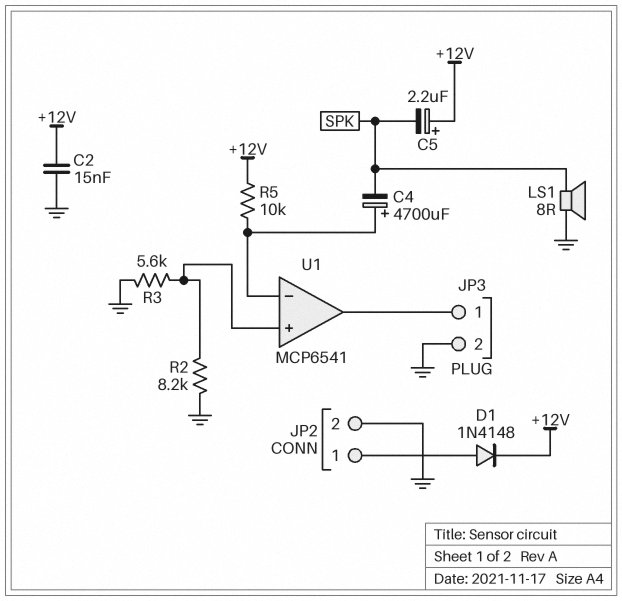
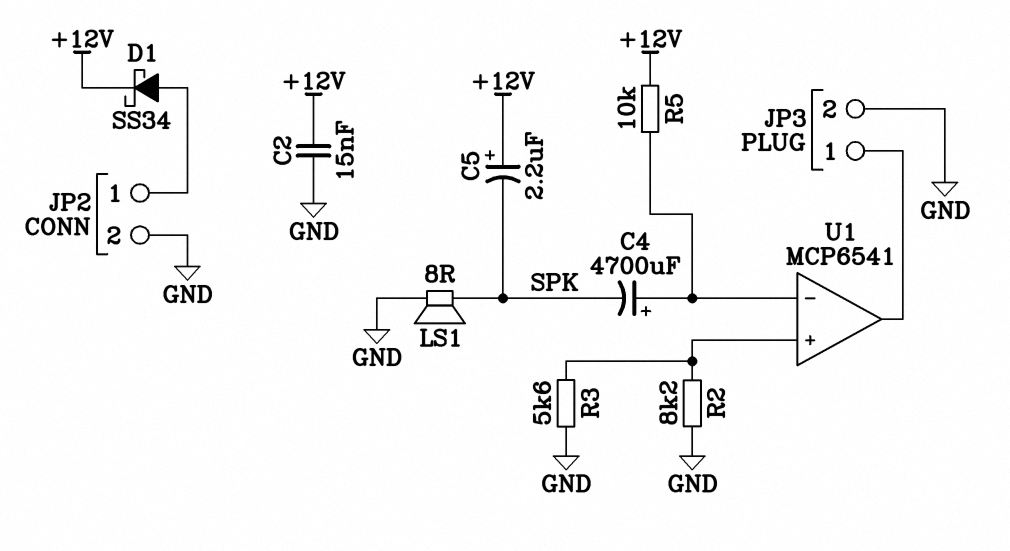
D1: diode 1N4148 (A JP2/1, K +12V) -> schottky SS34 (A JP2/1, K +12V)

